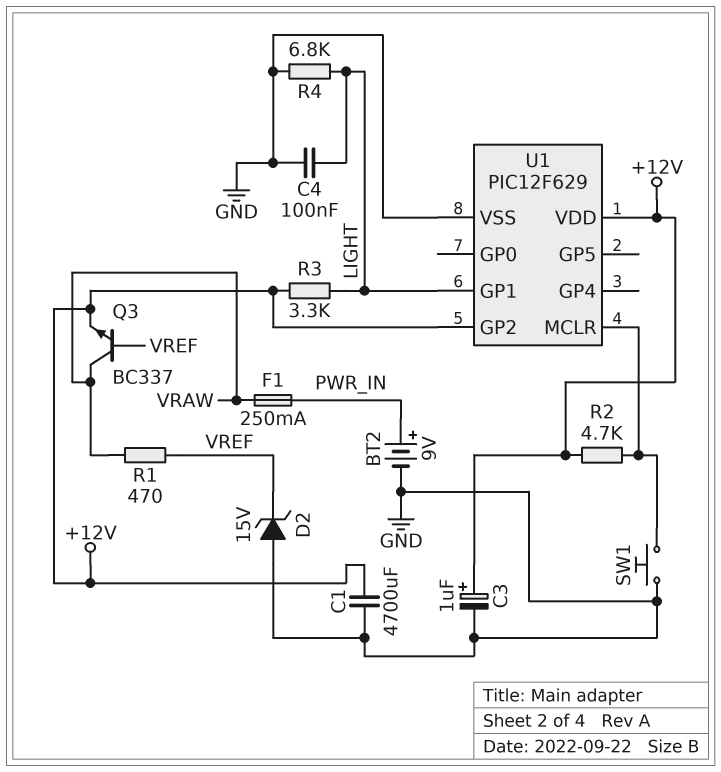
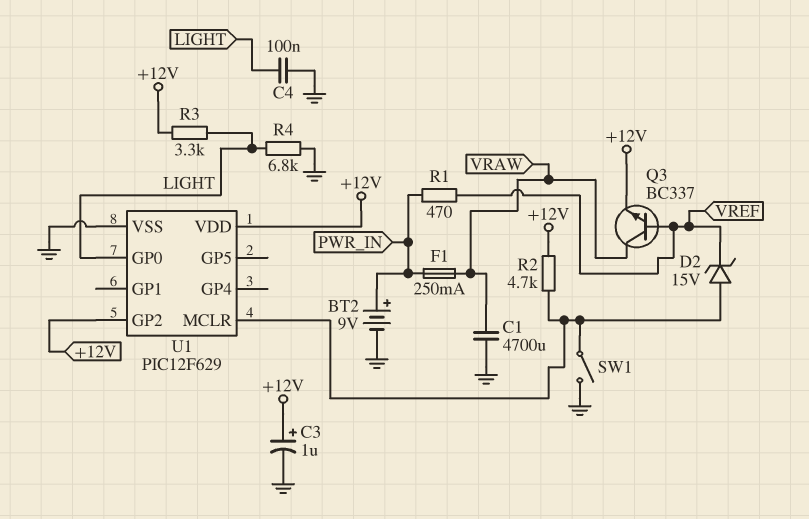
C1: 4700uF (+12V, GND) -> 4700uF (GND, VRAW)
D2: zener 15V (A GND, K VREF) -> zener 15V (A U1/MCLR, K VREF)
R1: 470 (VRAW, VREF) -> 470 (PWR_IN, VREF)
SW1: button (GND, U1/MCLR) -> switch (GND, U1/MCLR)
U1 pin GP0: none -> LIGHT
U1 pin GP1: LIGHT -> none

